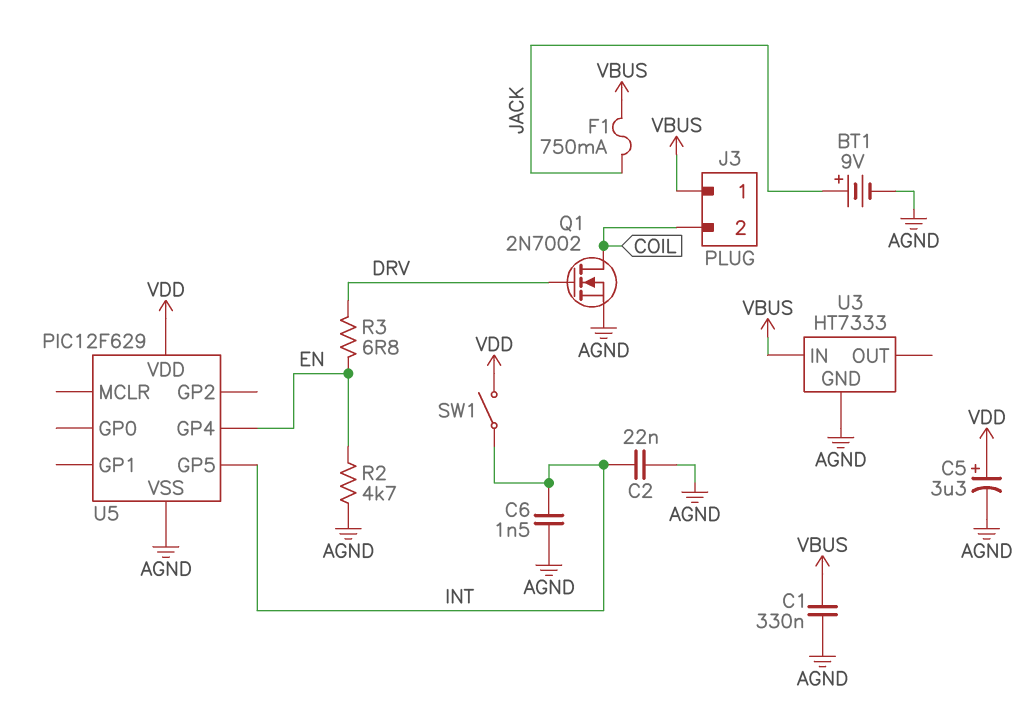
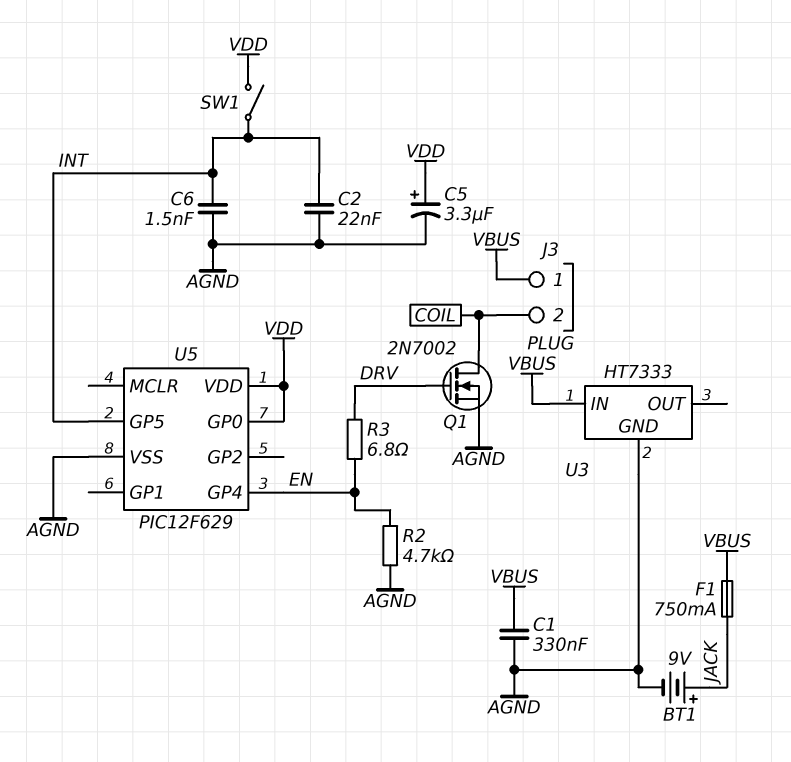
U5 pin GP0: none -> VDD

